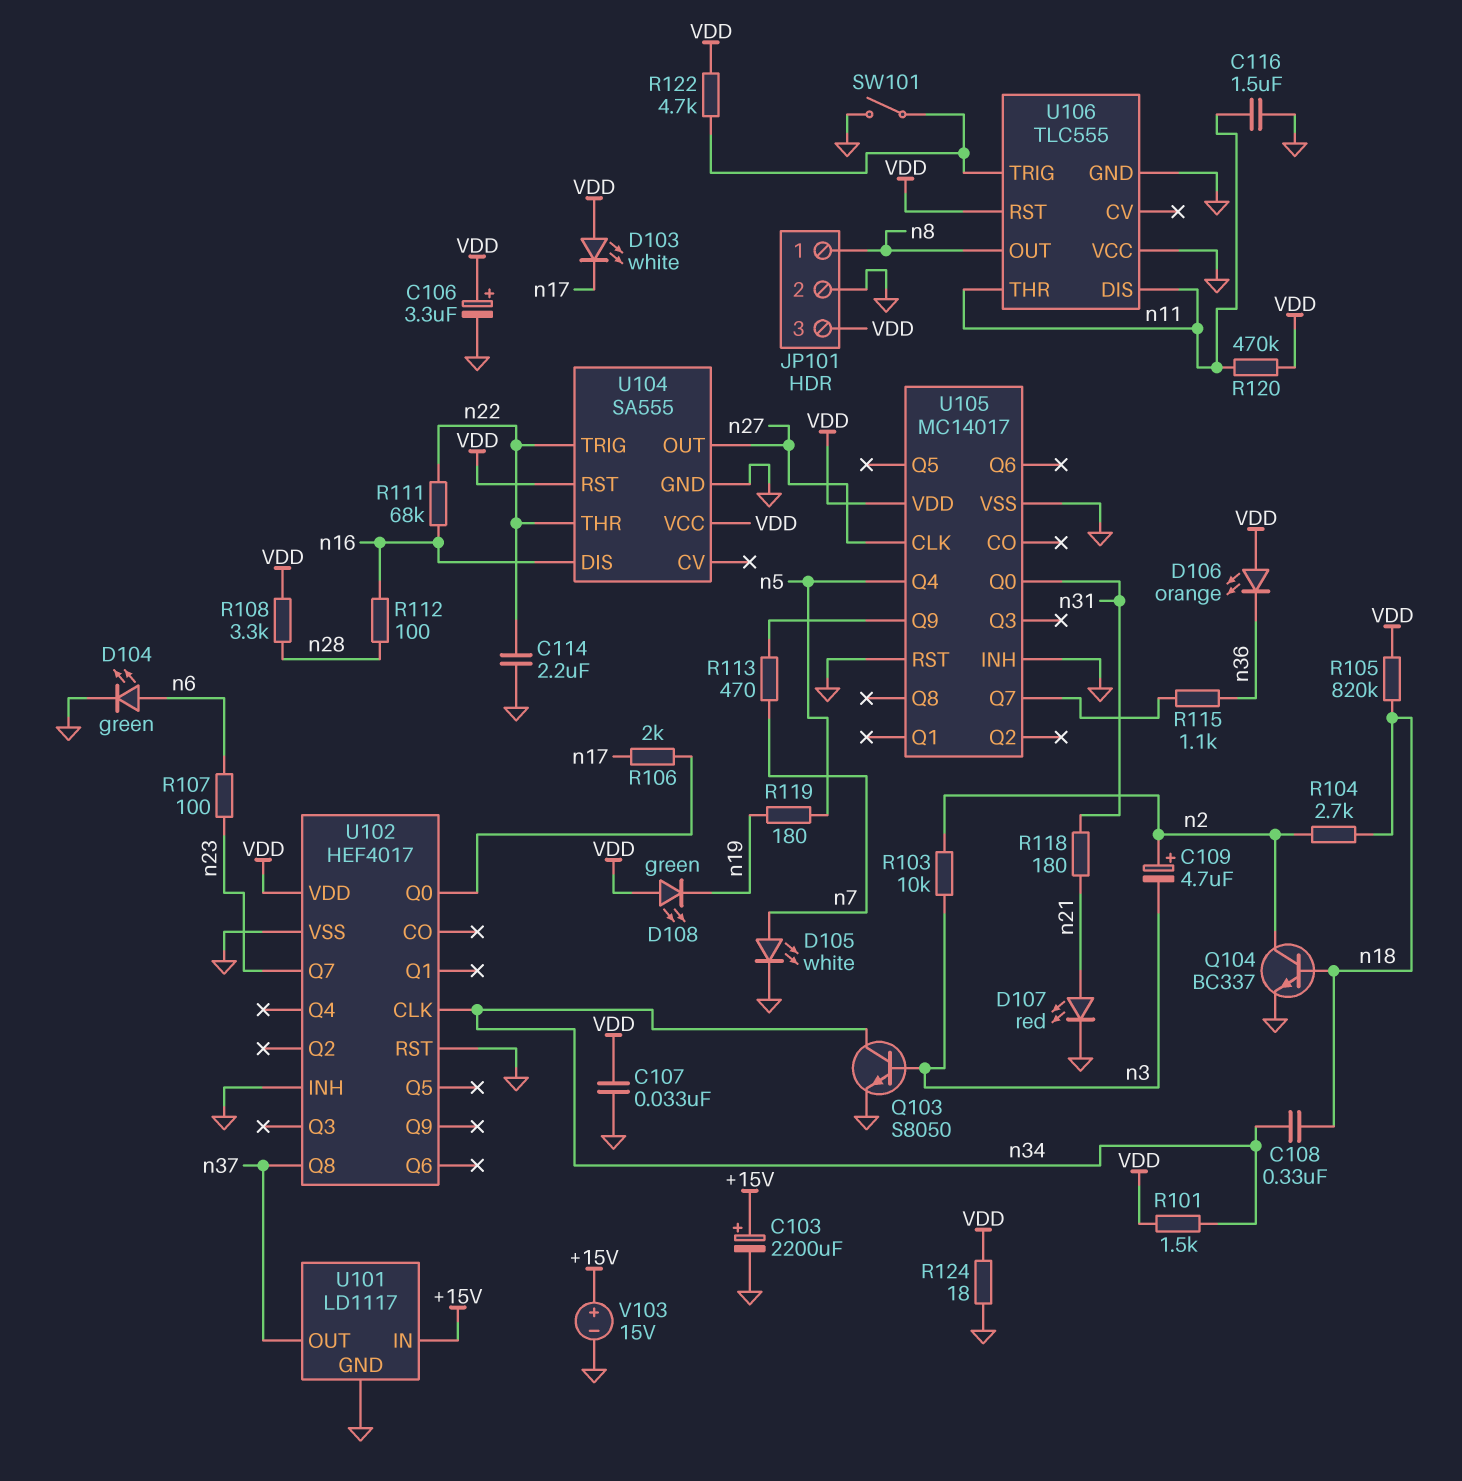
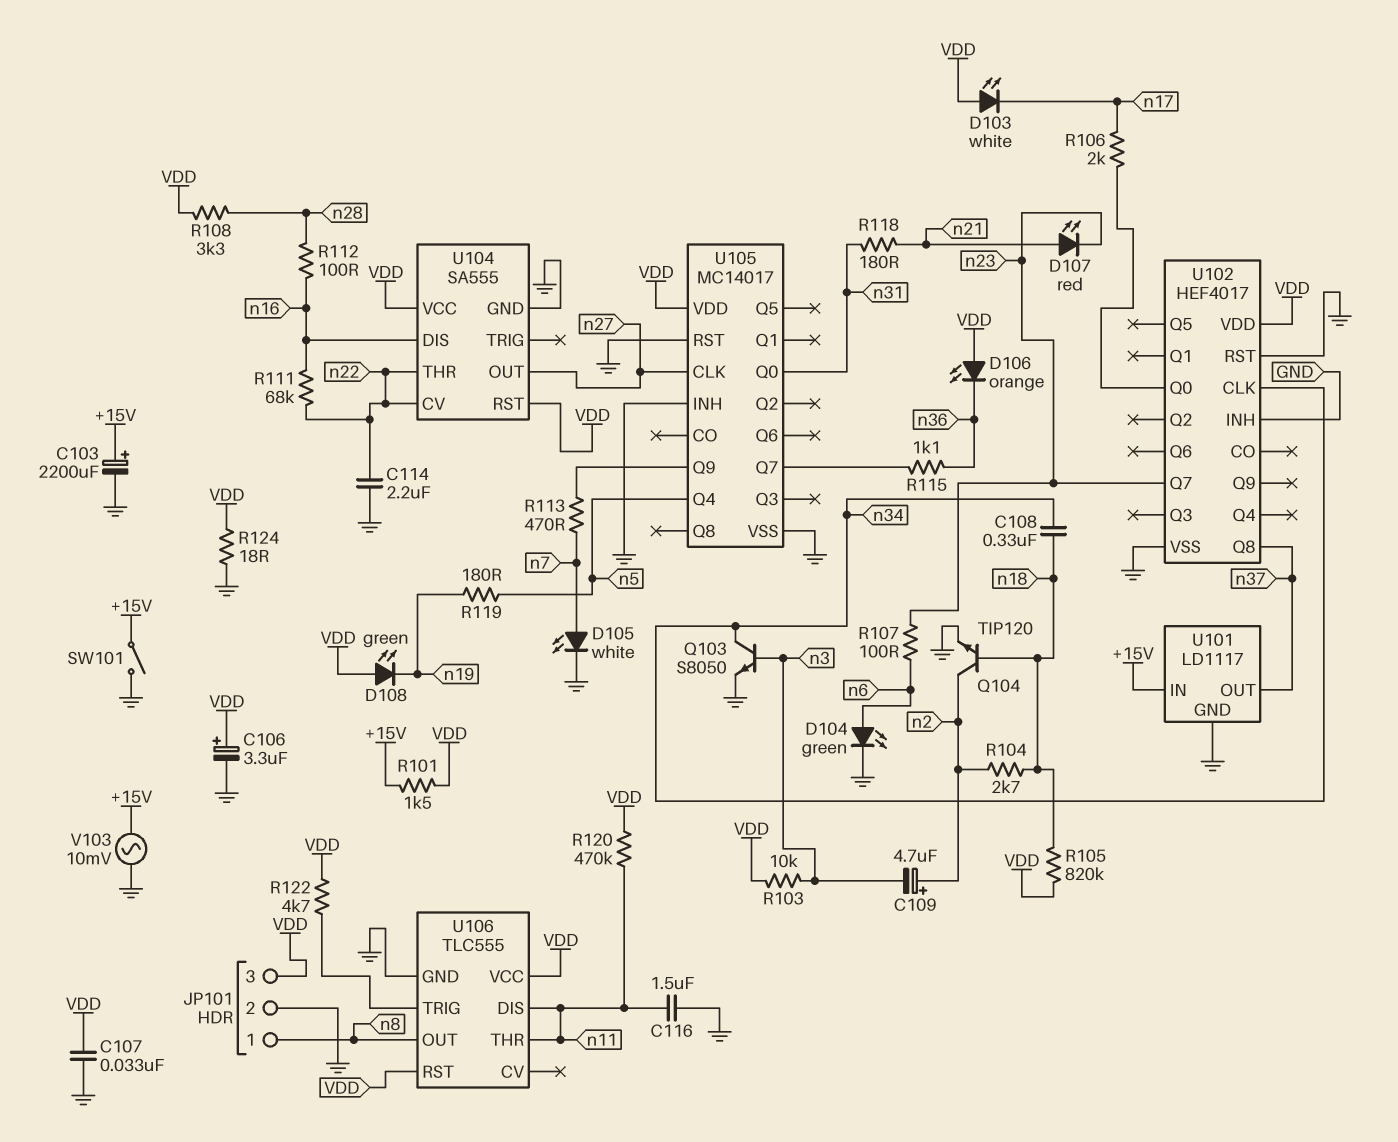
D107: LED red (A n21, K GND) -> LED red (A n21, K n23)
Q104: NPN BC337 (B n18, C n2, E GND) -> NPN TIP120 (B n18, C n2, E GND)
R101: 1.5k (VDD, n34) -> 1.5k (+15V, VDD)
R103: 10k (n2, n3) -> 10k (VDD, n3)
SW101: switch (GND, U106/TRIG) -> switch (+15V, GND)
U104 pin CV: none -> n22
U104 pin TRIG: n22 -> none
U106 pin VCC: GND -> VDD
V103: 15V (plus +15V, minus GND) -> AC 10mV (+15V, GND)

